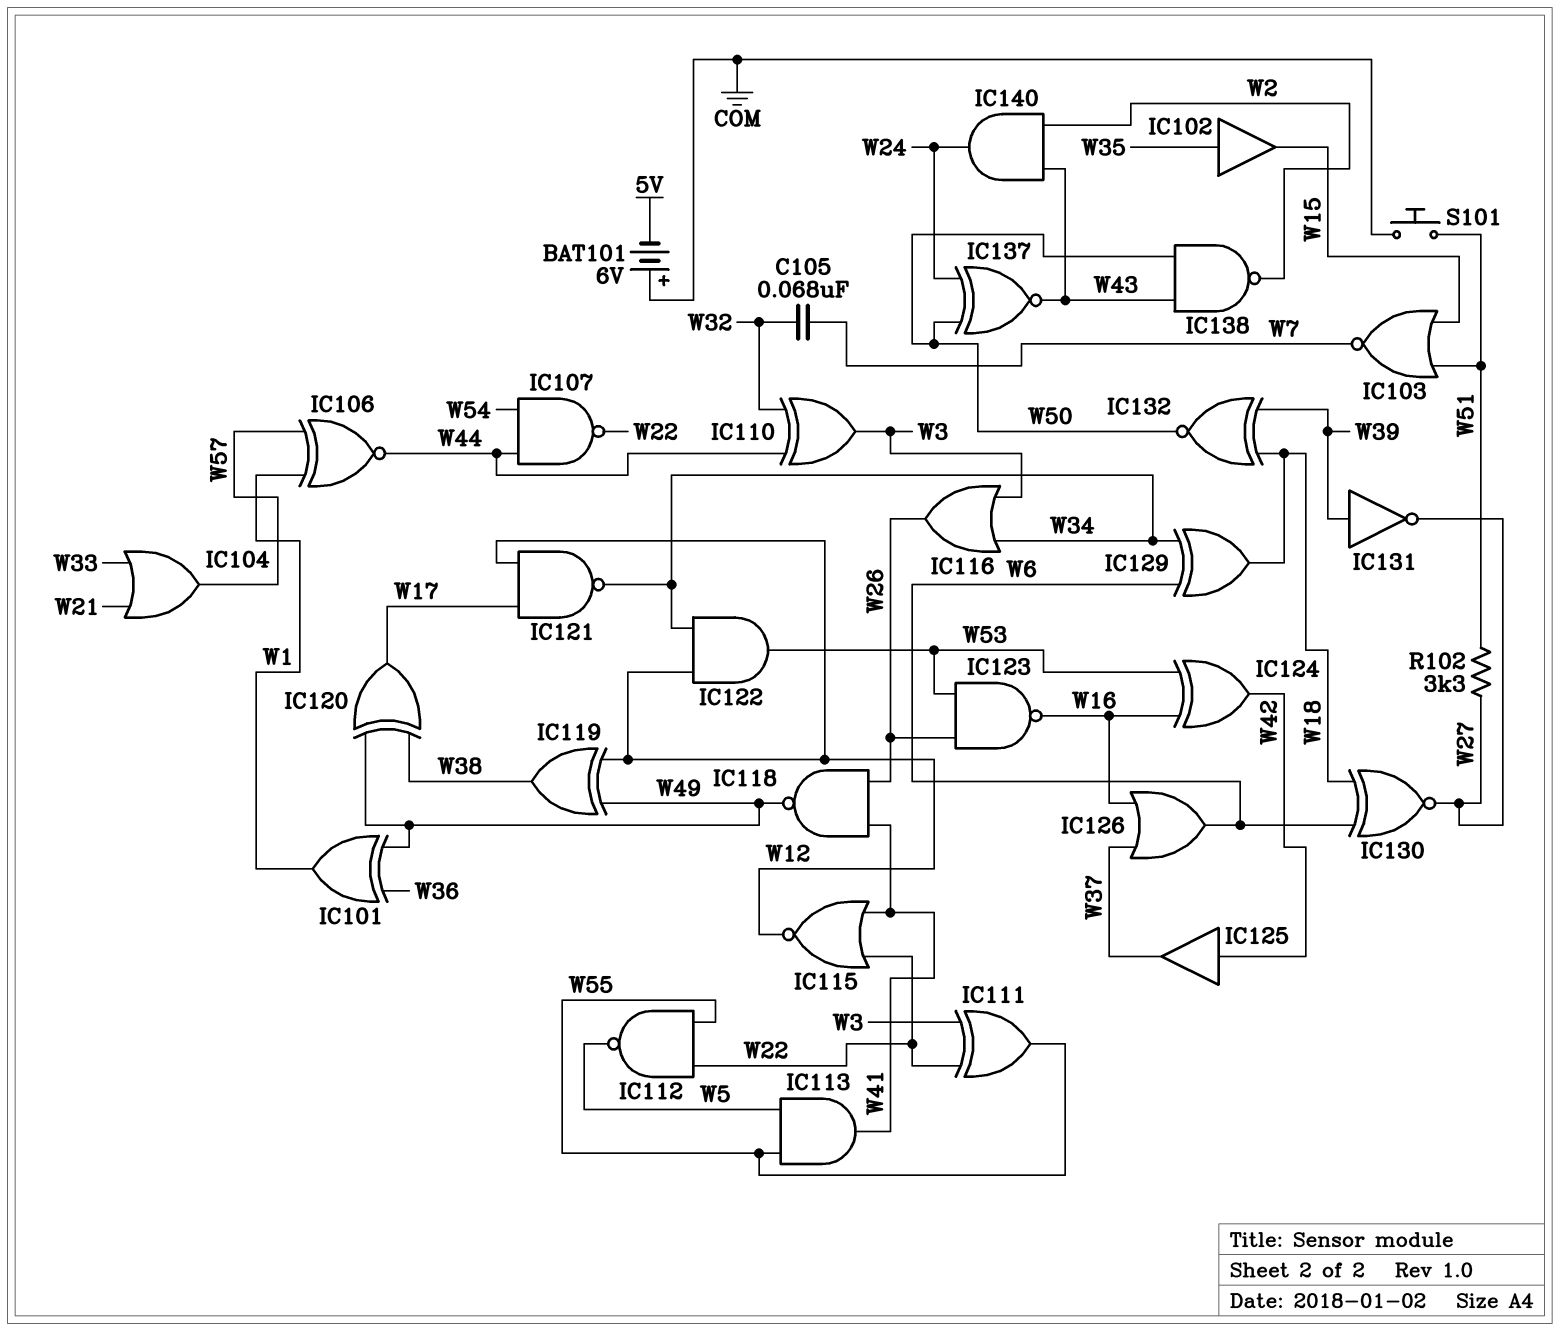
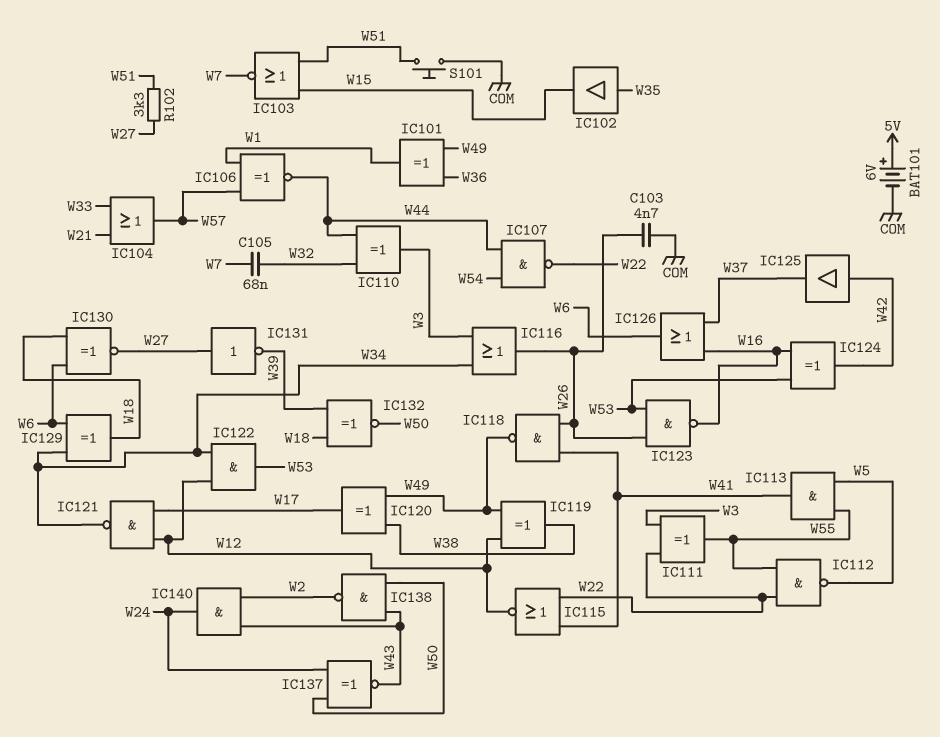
BAT101: 6V (plus COM, minus 5V) -> 6V (plus 5V, minus COM)
C103: none -> 4.7nF (COM, W26)
IC131: NOT (in W39, out W27) -> NOT (in W27, out W39)

